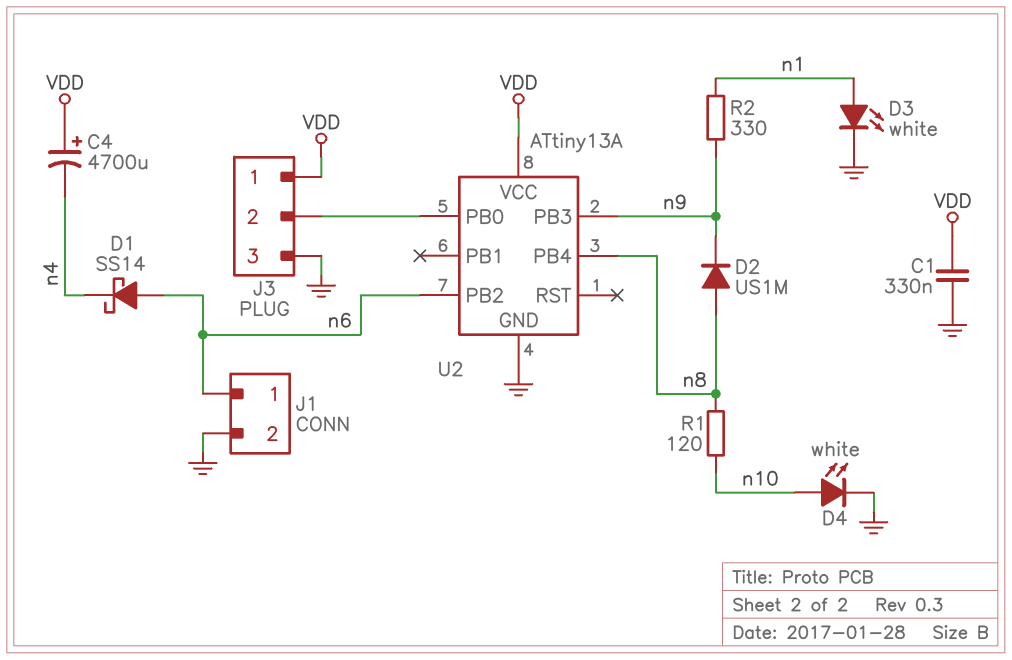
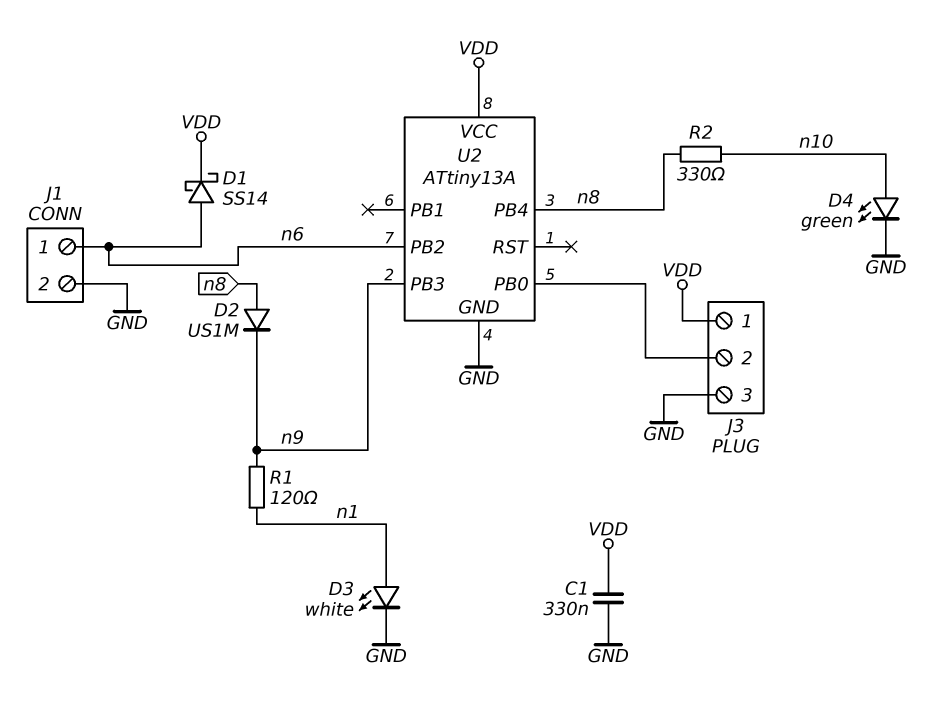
C4: 4700uF (plus VDD, minus n4) -> none
D1: schottky SS14 (A n6, K n4) -> schottky SS14 (A n6, K VDD)
D4: LED white (A n10, K GND) -> LED green (A n10, K GND)
R1: 120 (n8, n10) -> 120 (n1, n9)
R2: 330 (n1, n9) -> 330 (n8, n10)

